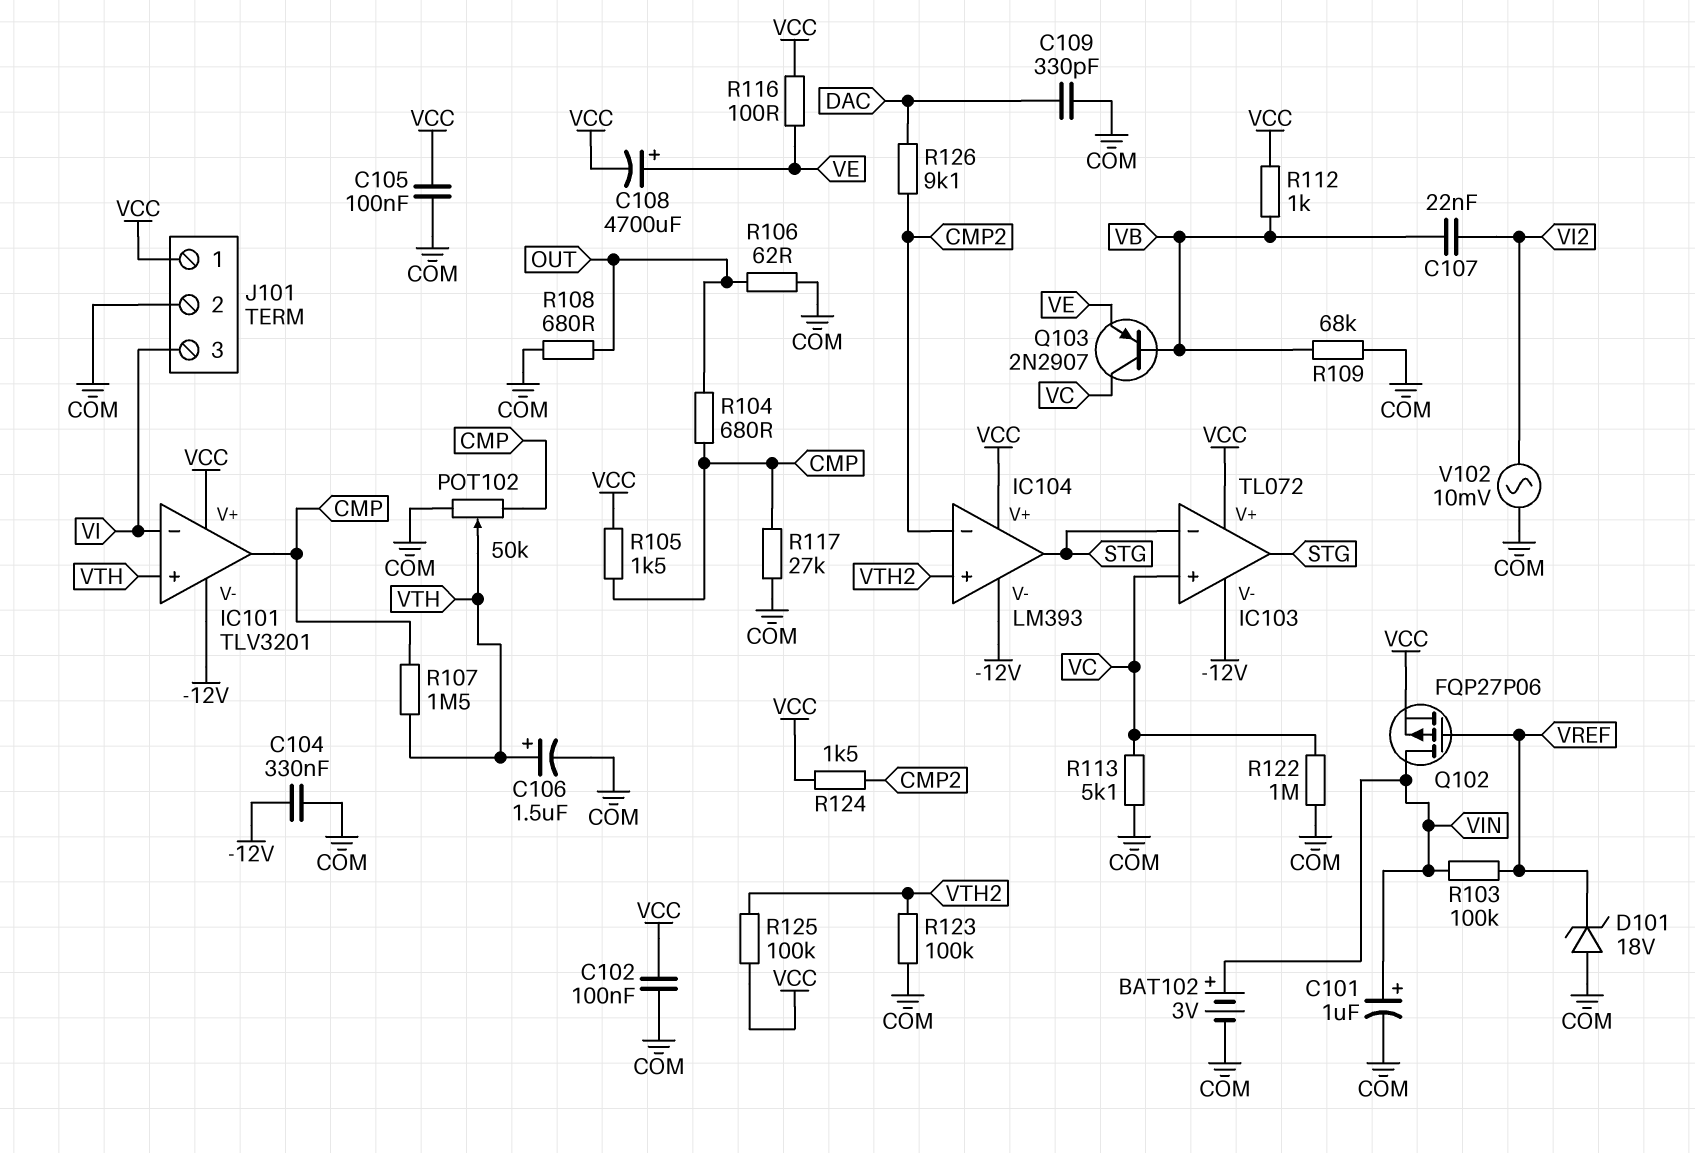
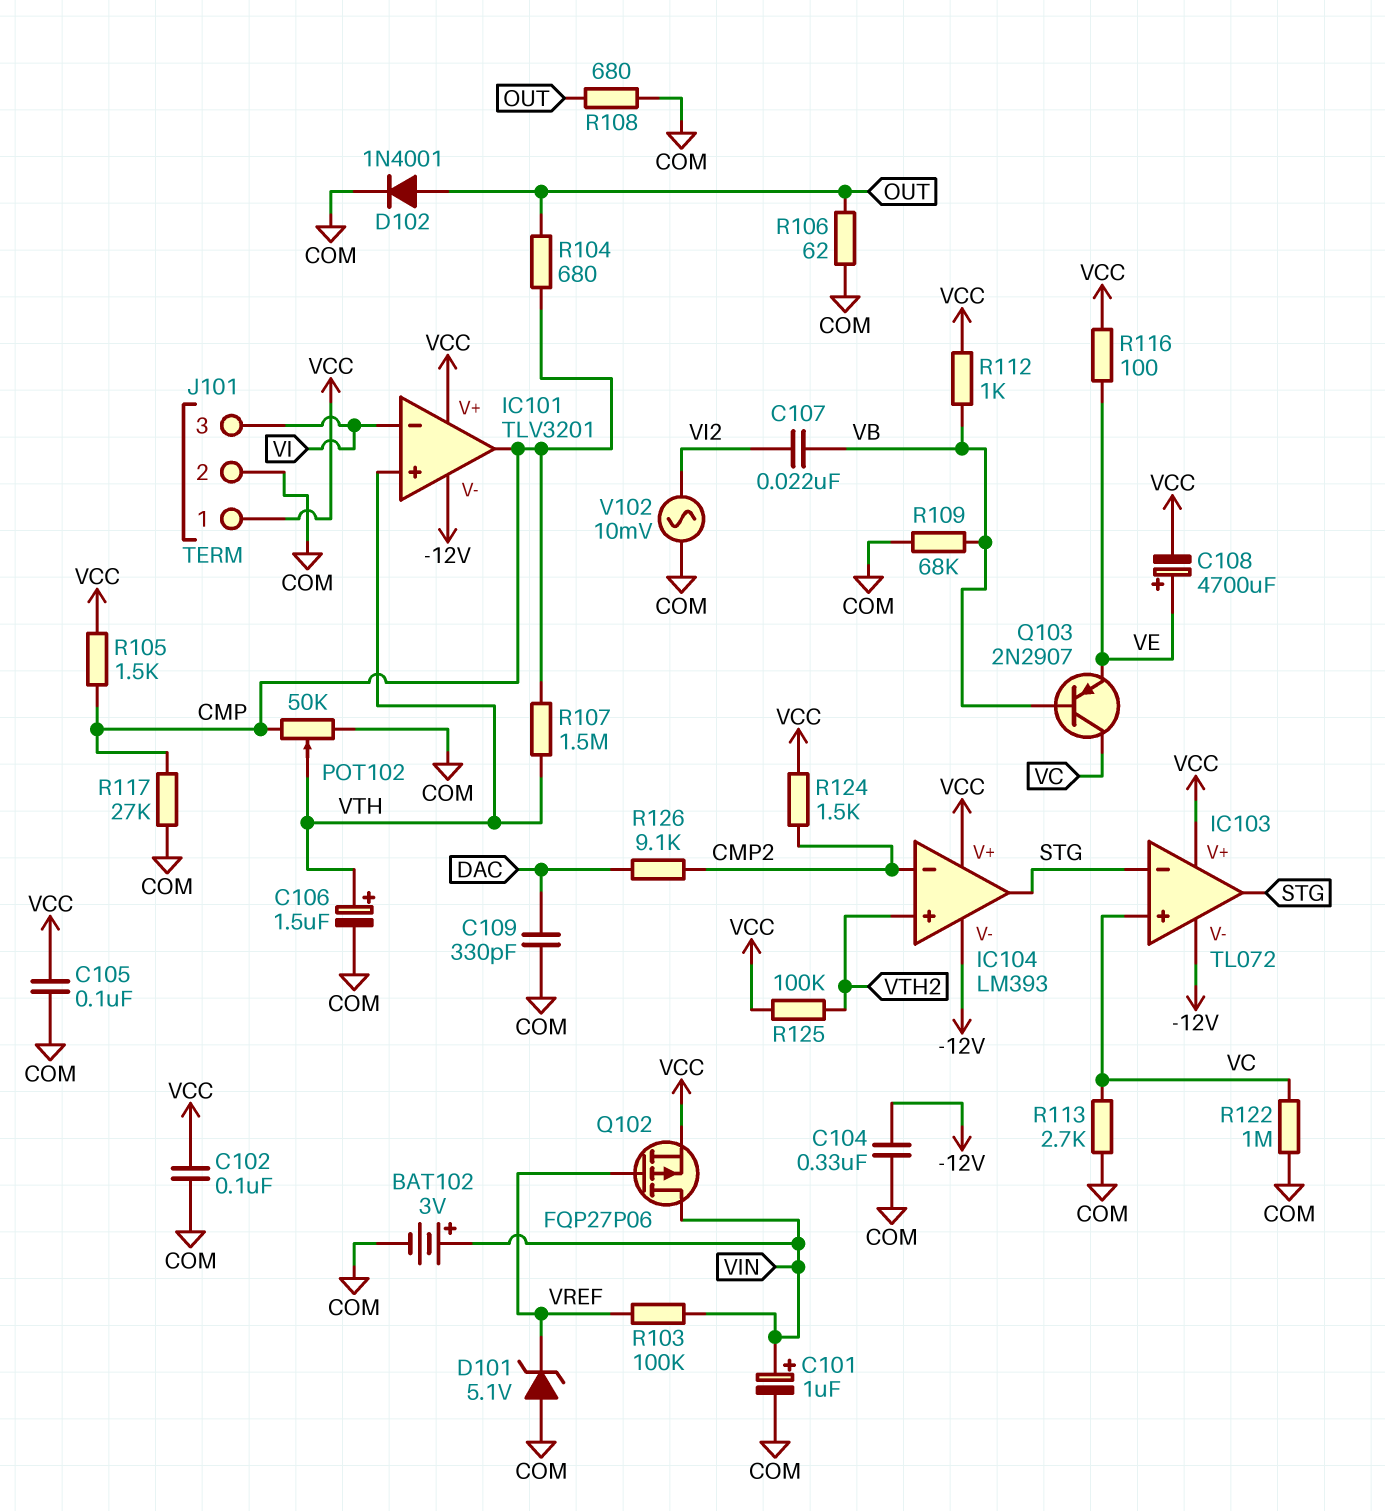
D101: zener 18V (A COM, K VREF) -> zener 5.1V (A COM, K VREF)
D102: none -> diode 1N4001 (A OUT, K COM)
R113: 5.1k (COM, VC) -> 2.7k (COM, VC)
R123: 100k (COM, VTH2) -> none

